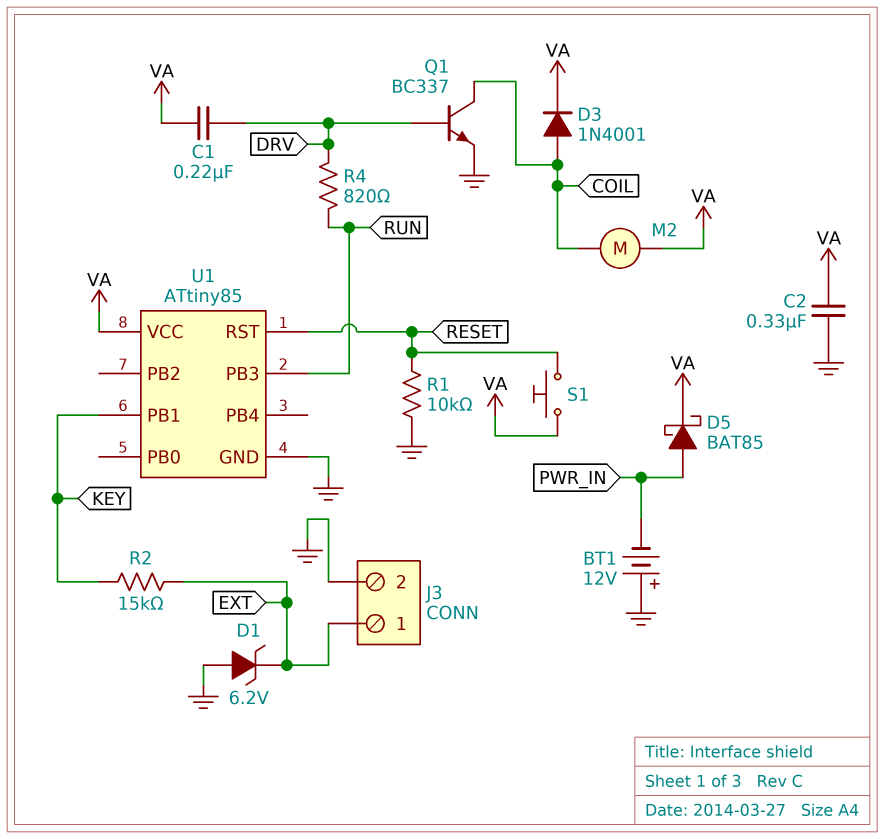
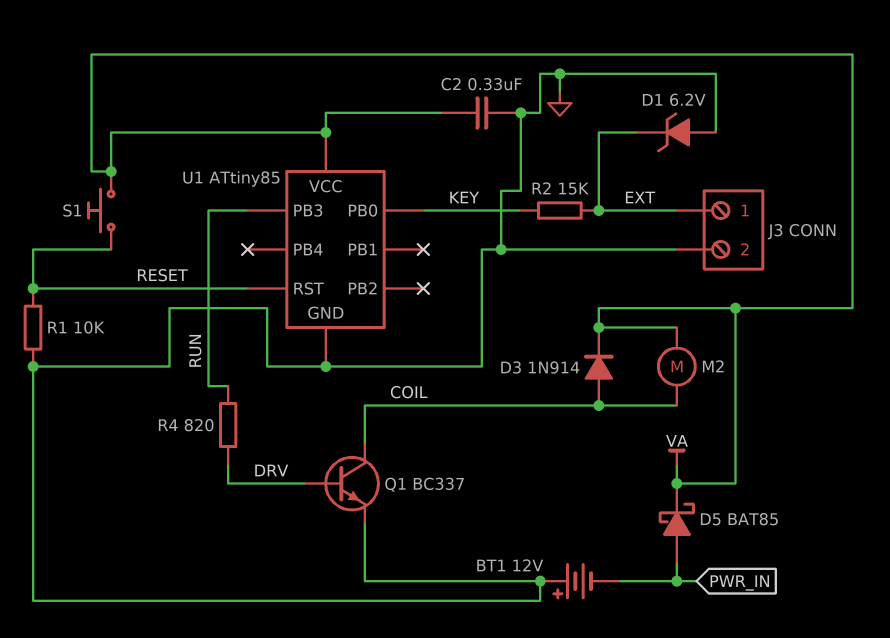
C1: 220nF (DRV, VA) -> none
D3: diode 1N4001 (A COIL, K VA) -> diode 1N914 (A COIL, K VA)
U1 pin PB0: none -> KEY
U1 pin PB1: KEY -> none

